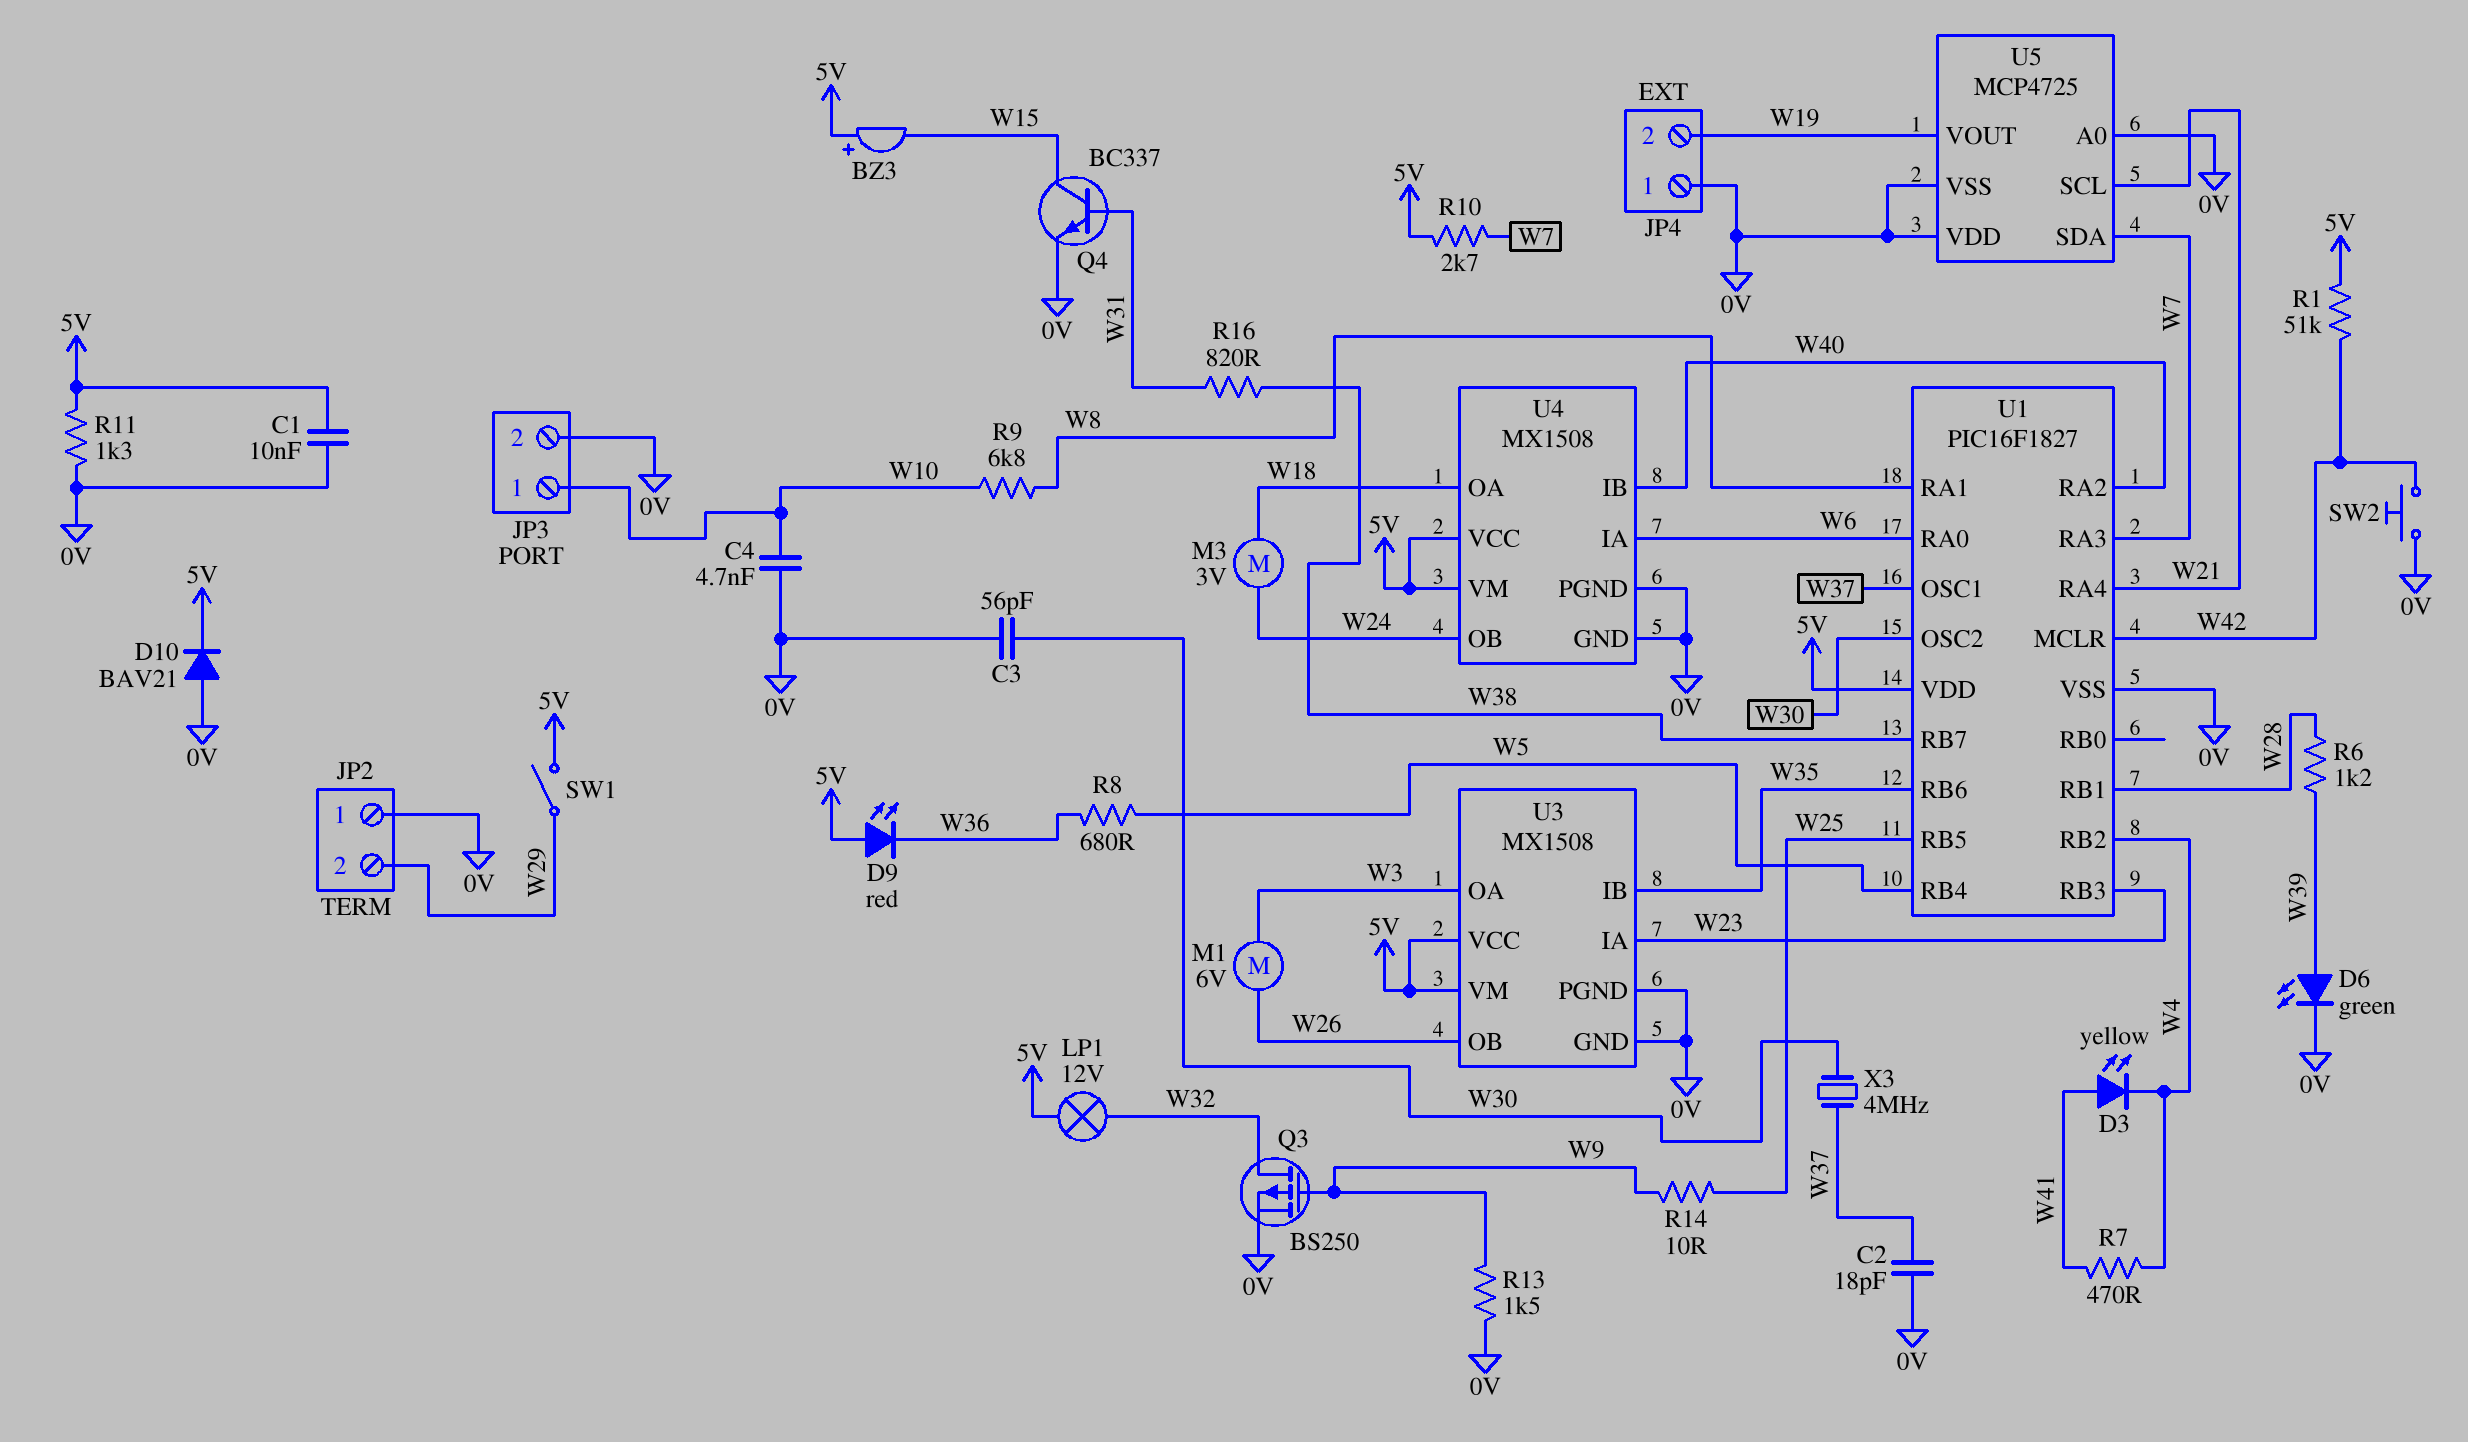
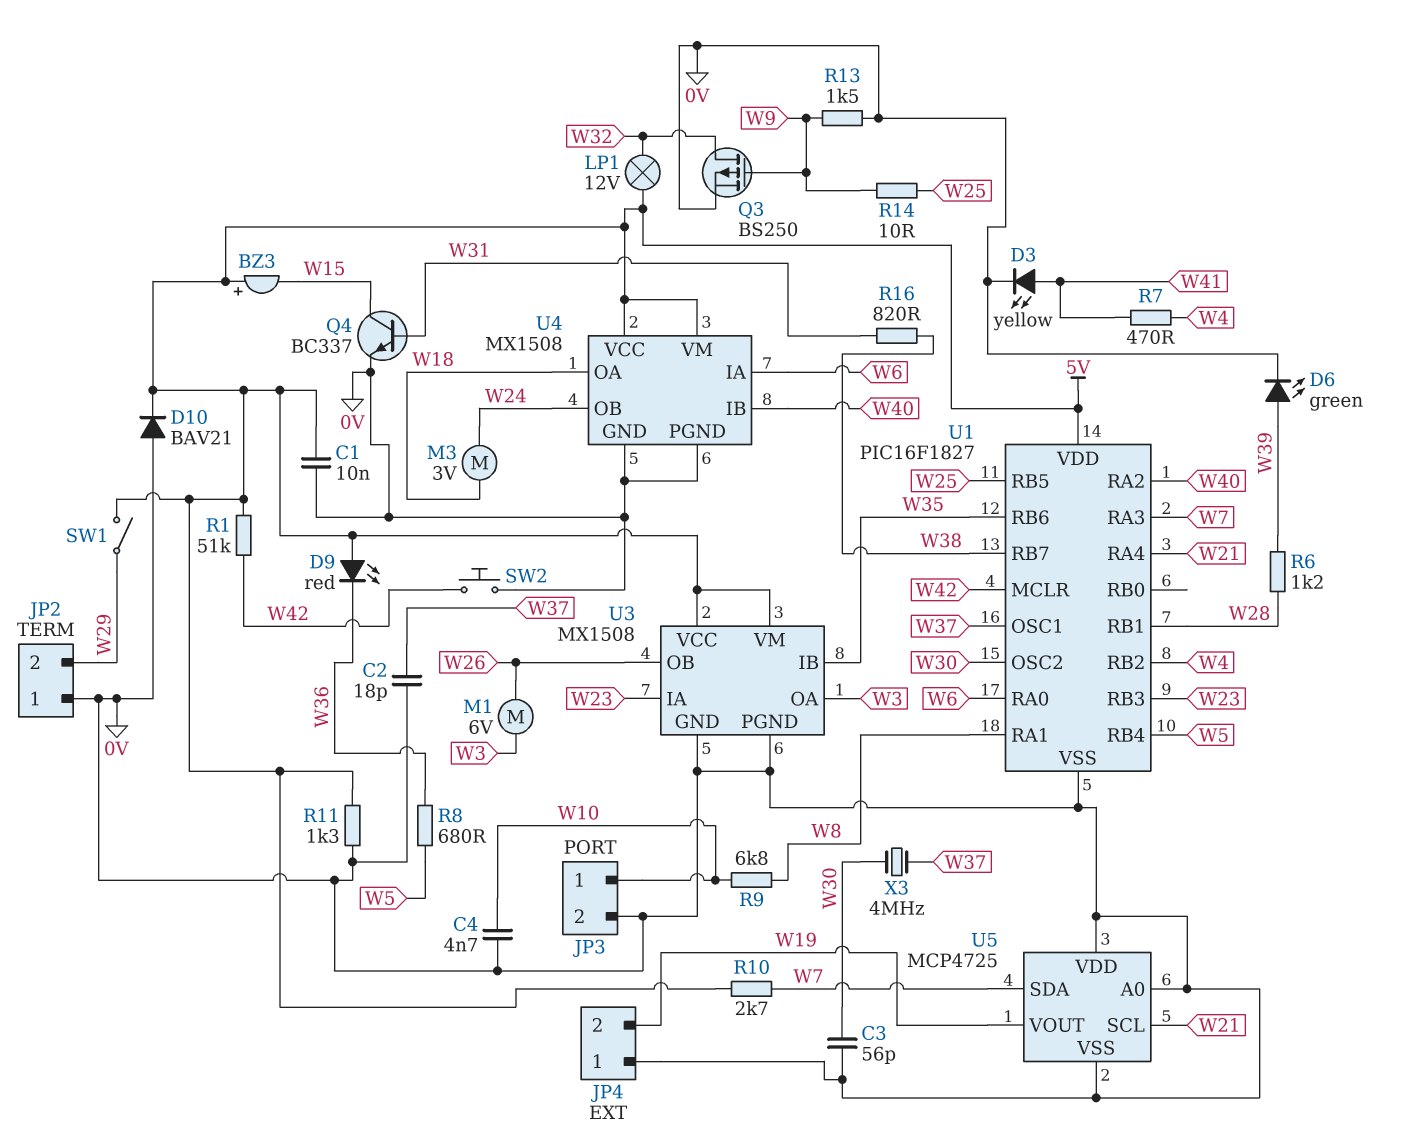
D3: LED yellow (A W41, K W4) -> LED yellow (A W41, K 0V)

